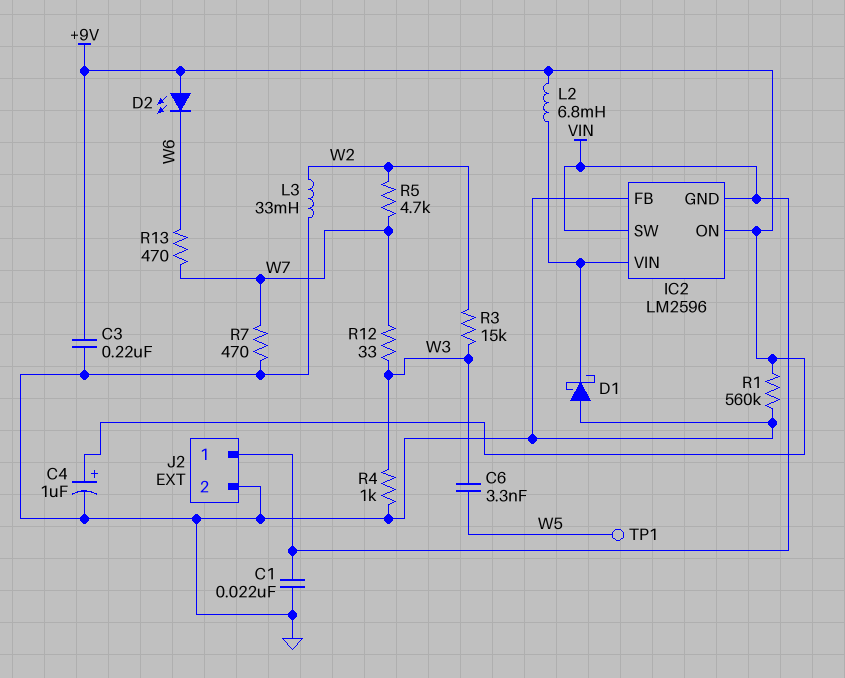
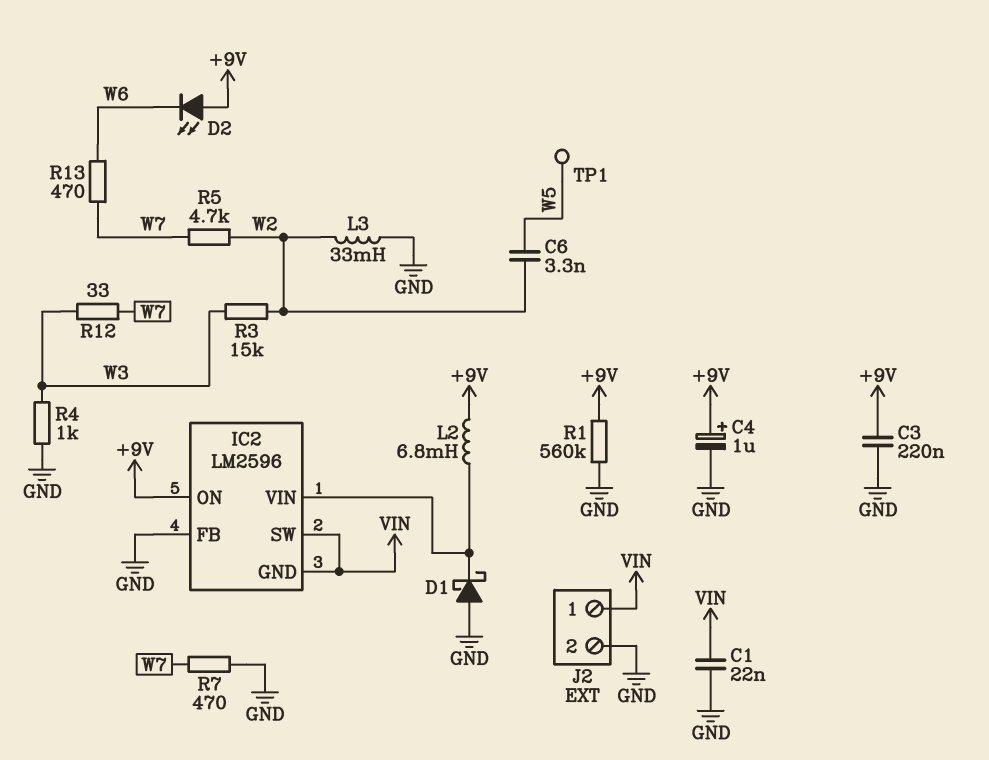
C6: 3.3nF (W3, W5) -> 3.3nF (W2, W5)

